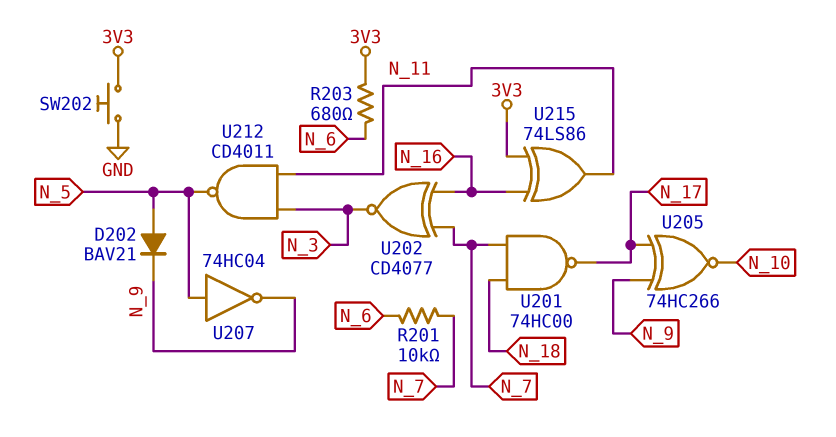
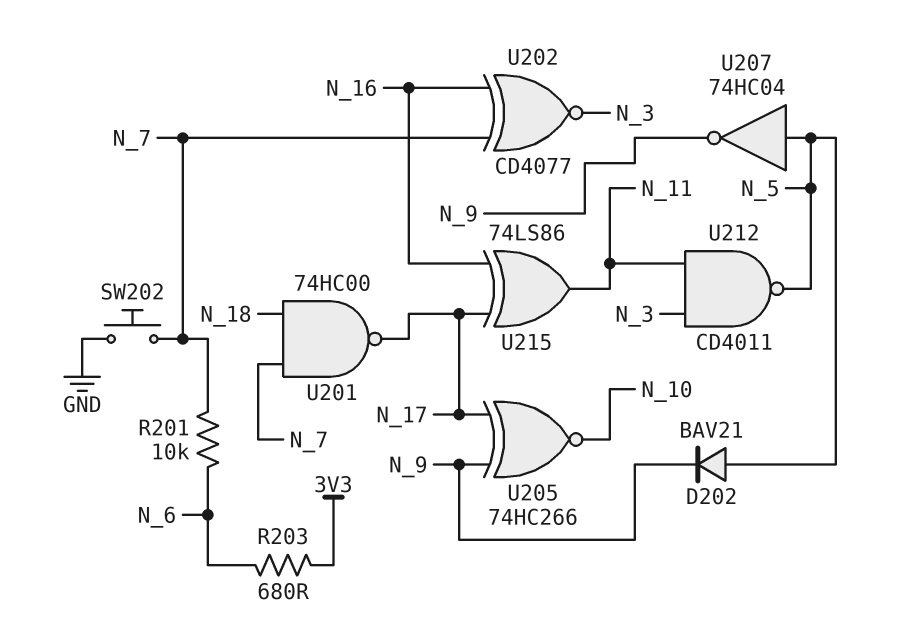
SW202: button (3V3, GND) -> button (GND, N_7)
U215: XOR 74LS86 (in 3V3, in N_16, out N_11) -> XOR 74LS86 (in N_16, in N_17, out N_11)

